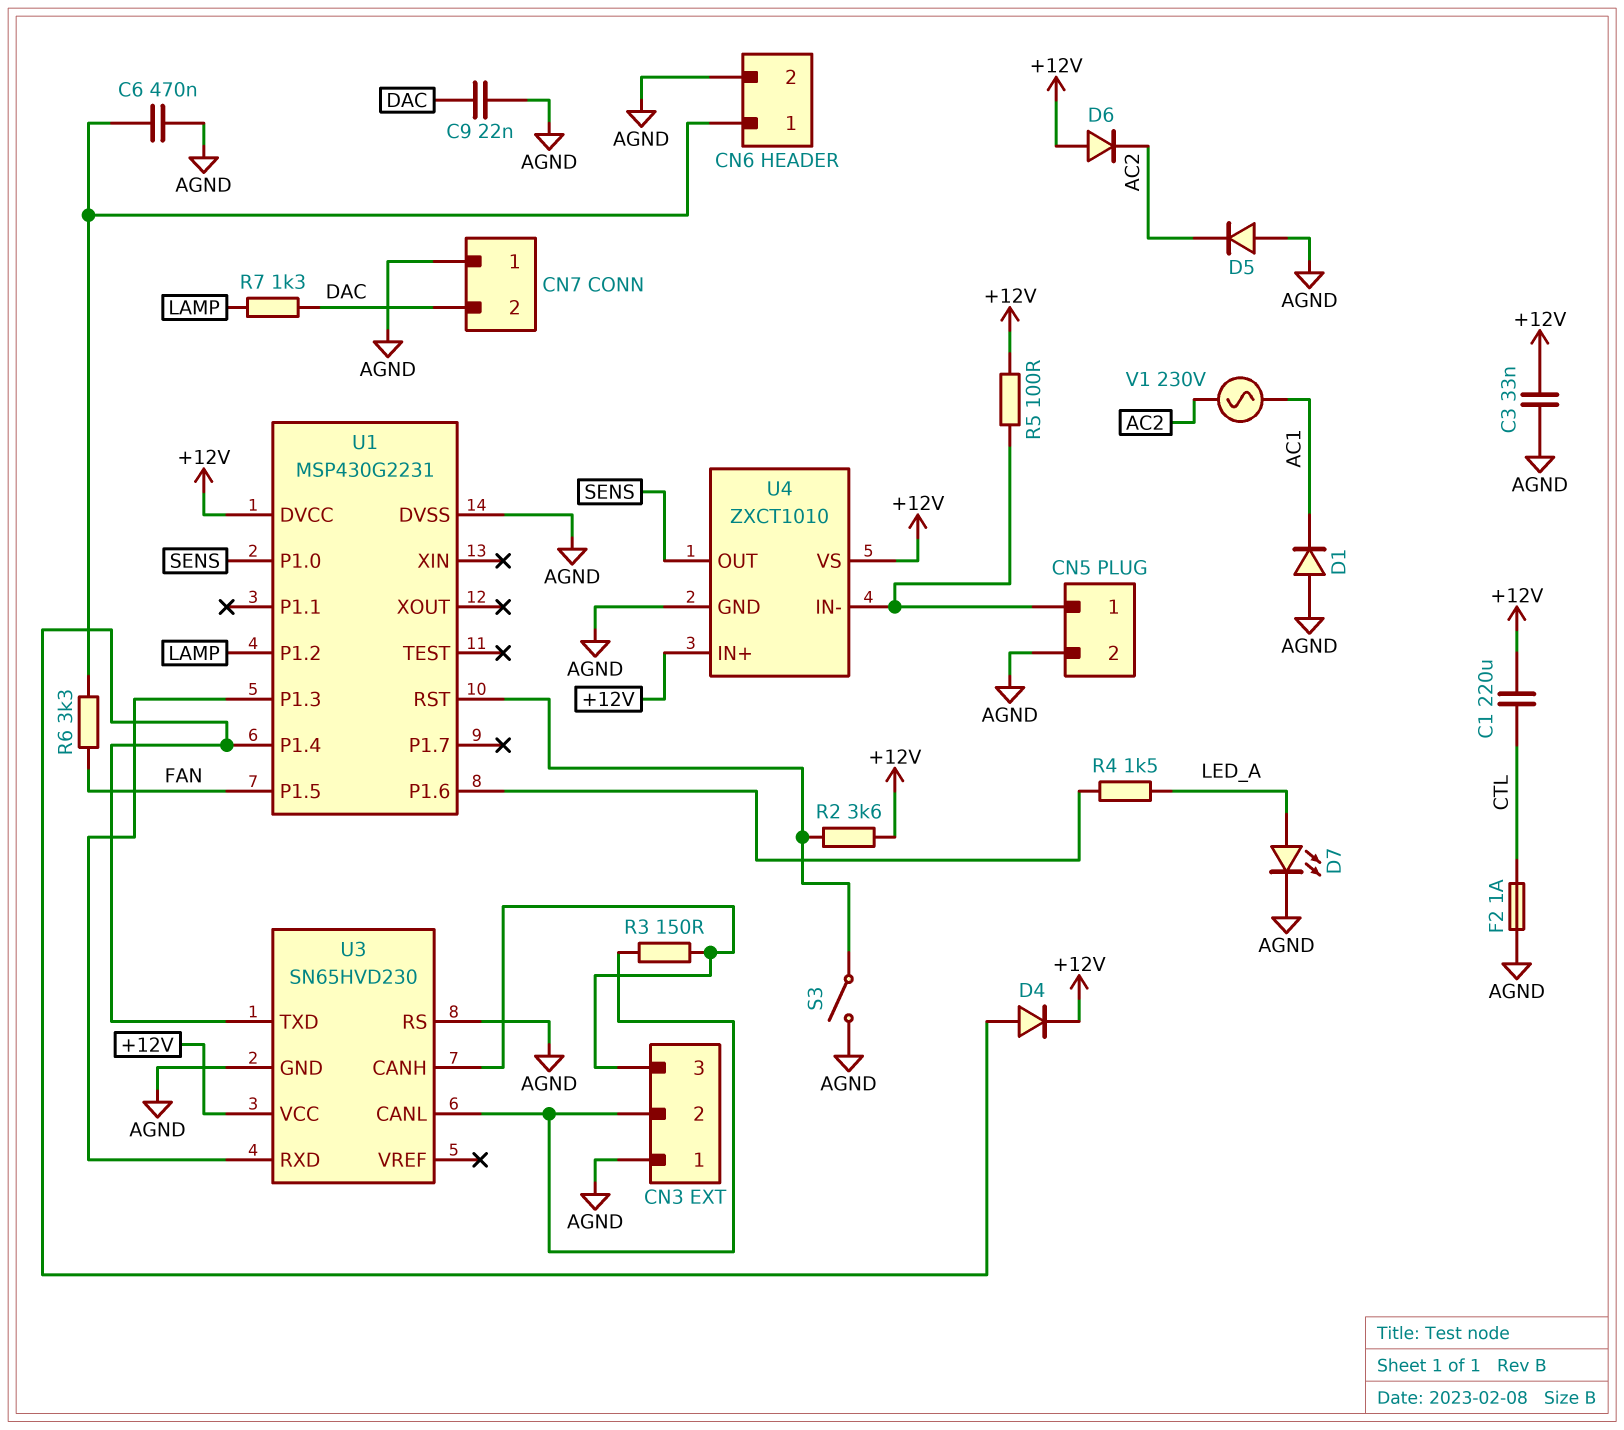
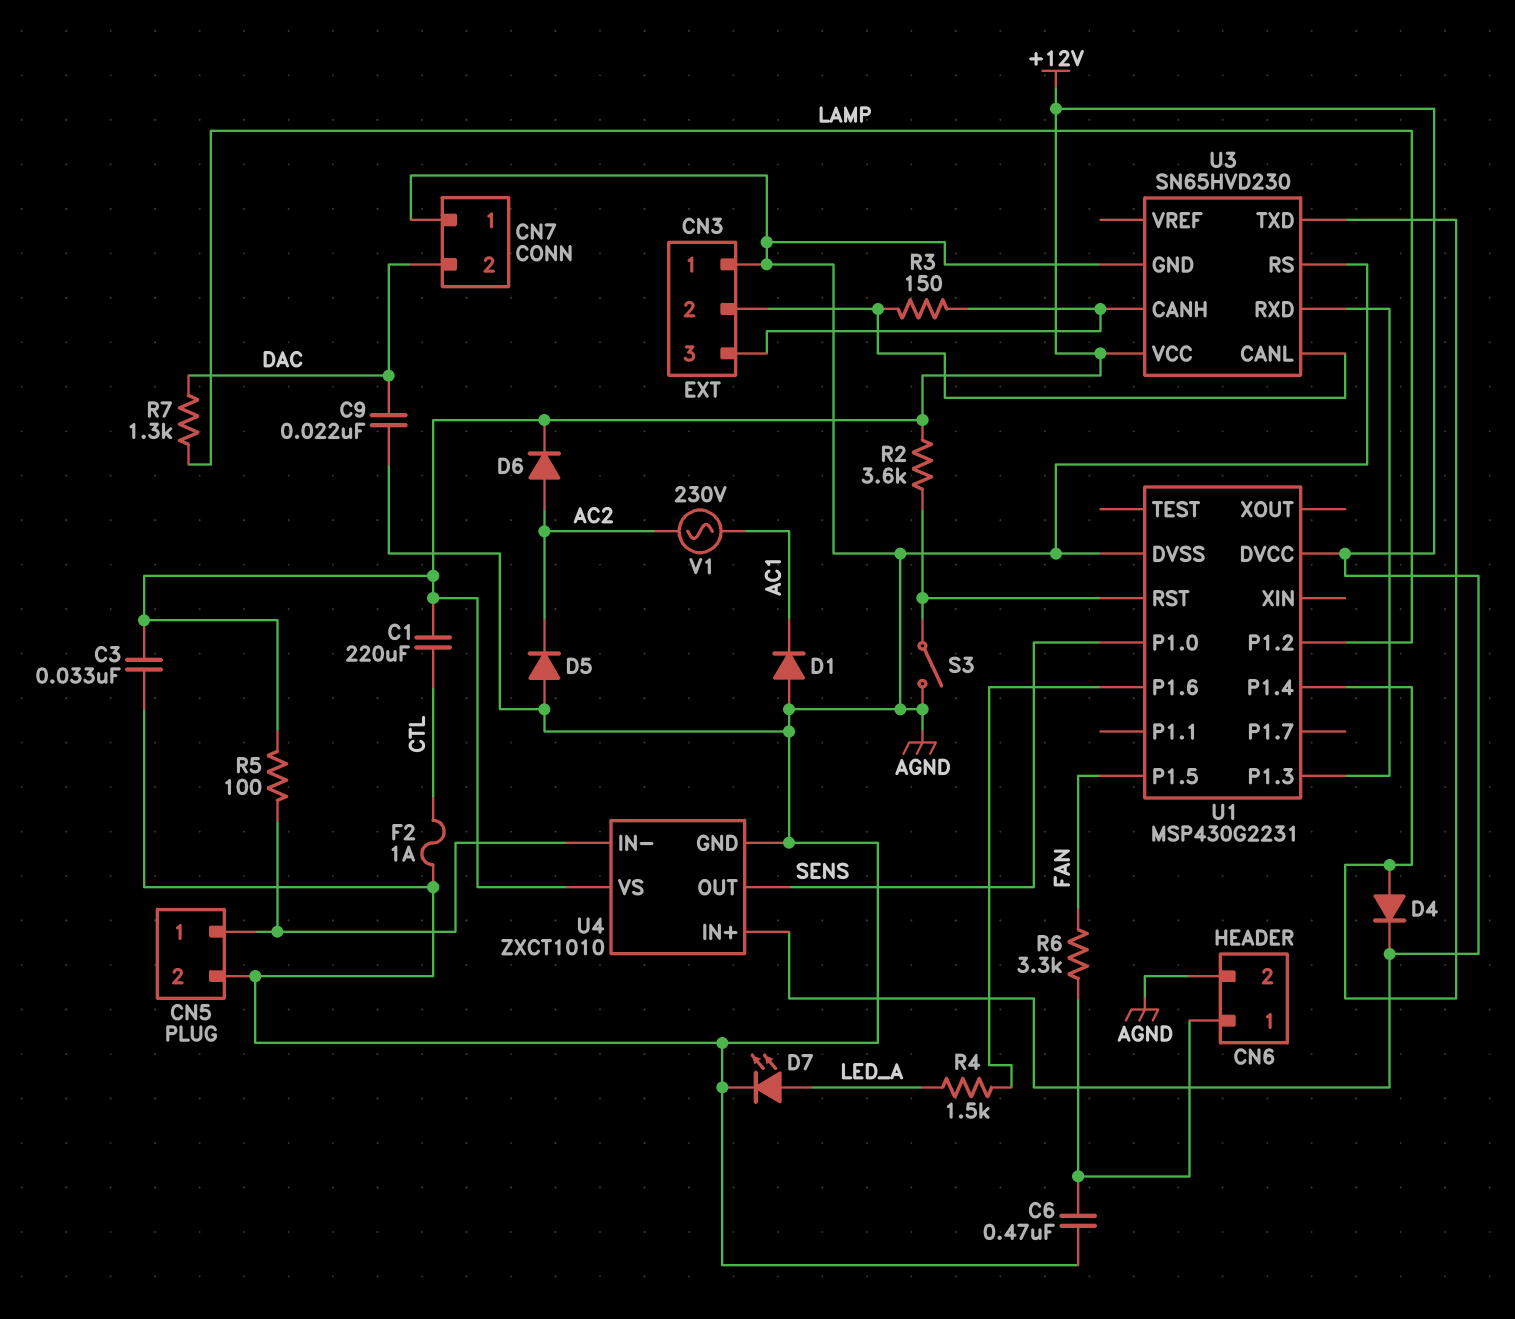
D6: diode (A +12V, K AC2) -> diode (A AC2, K +12V)

